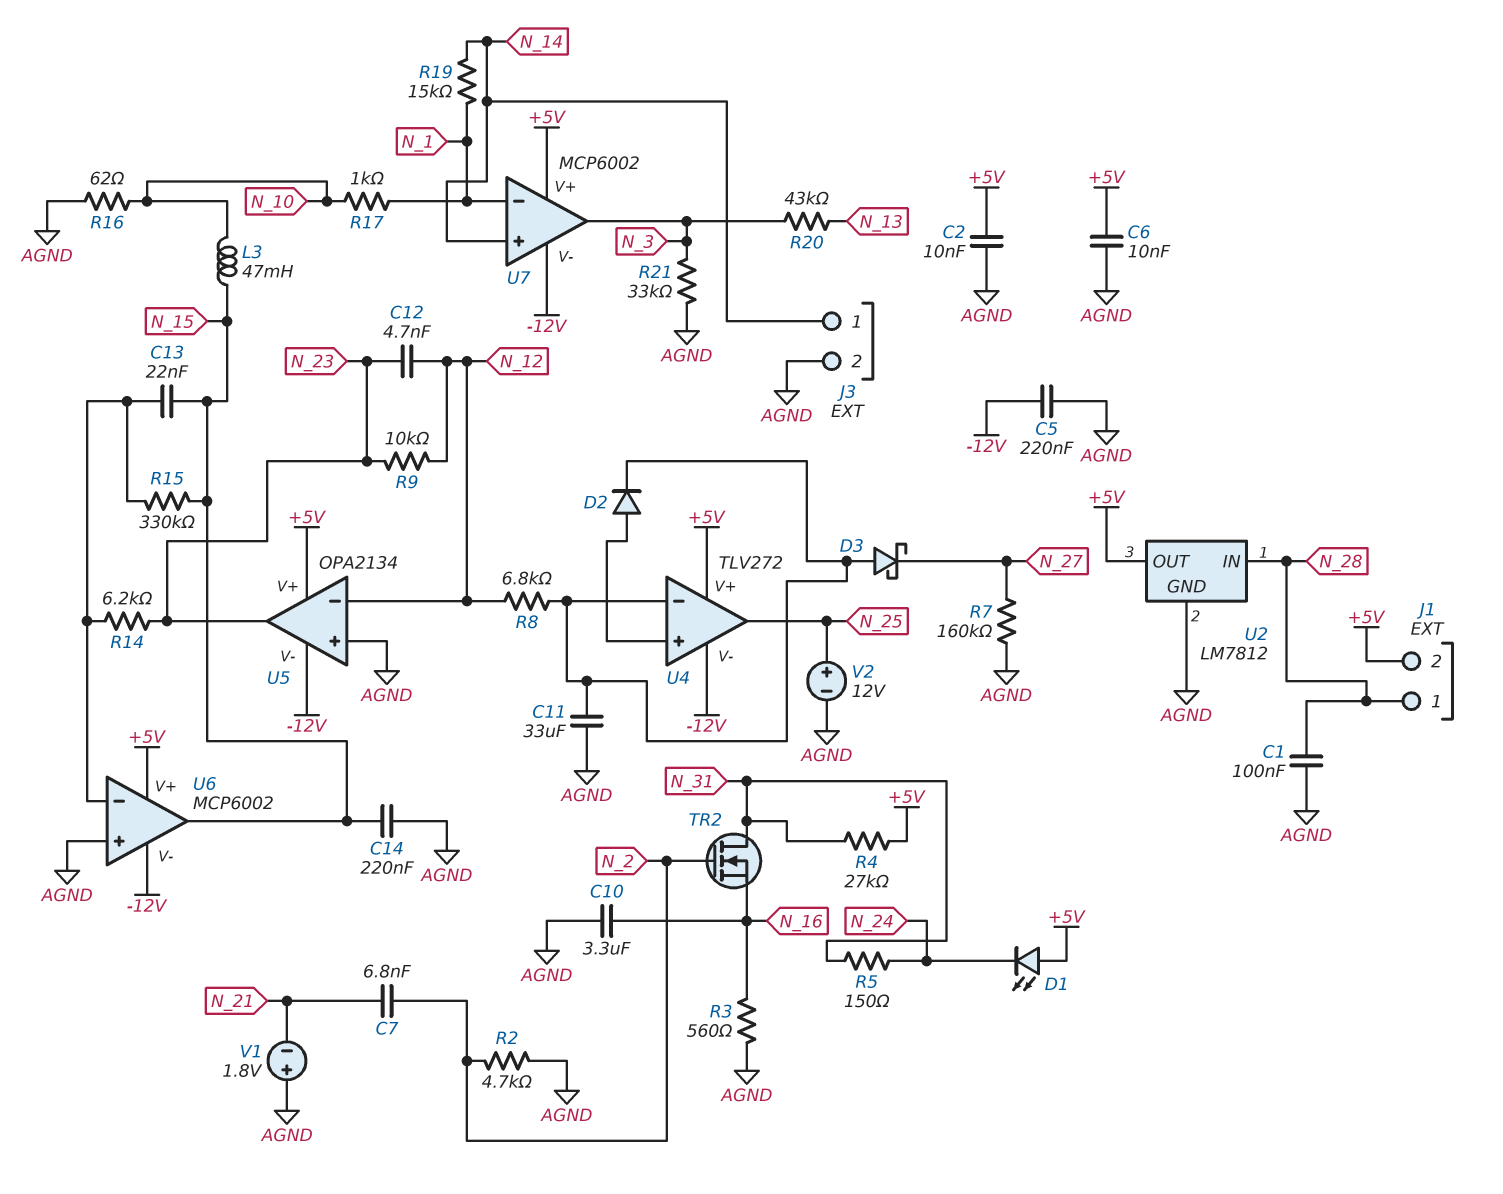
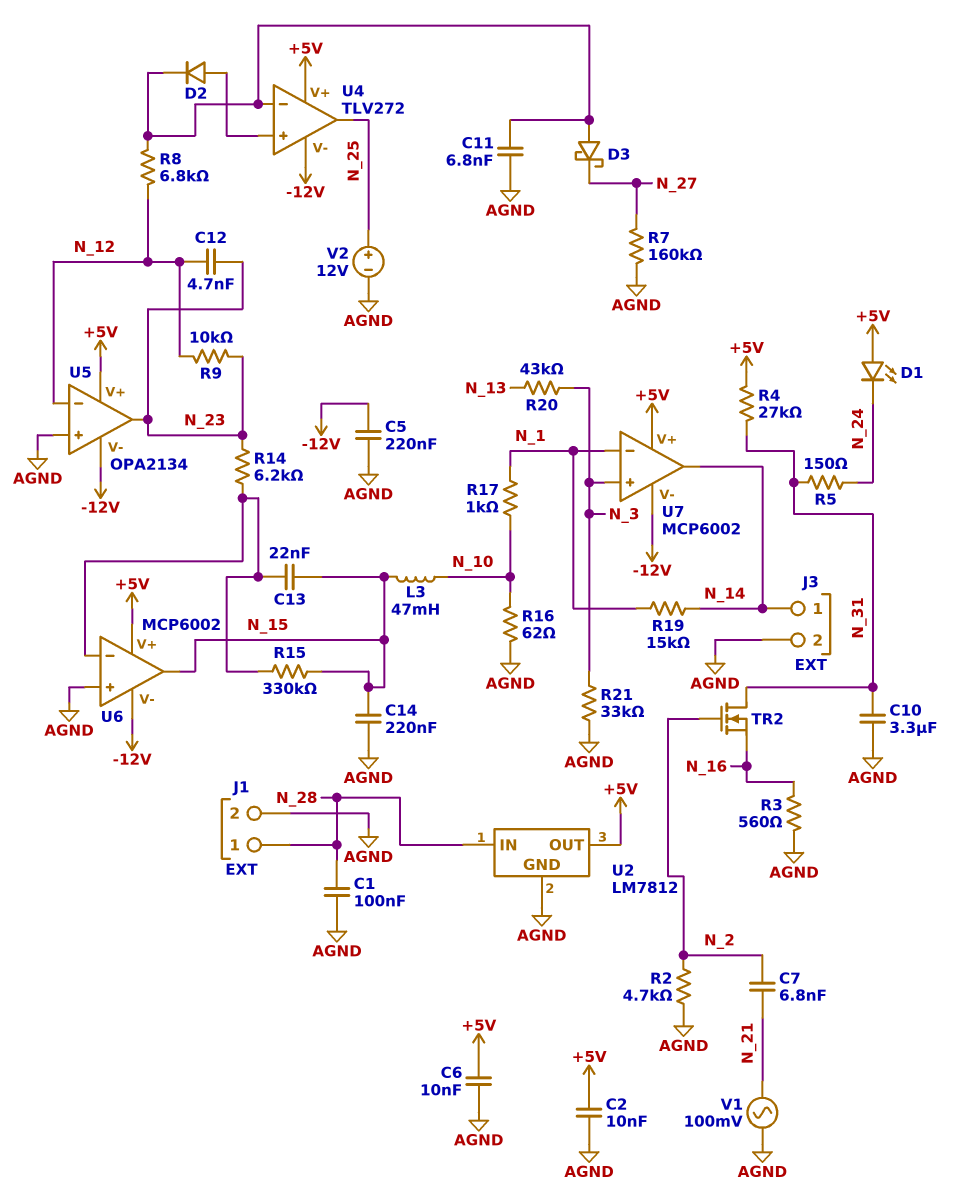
C10: 3.3uF (AGND, N_16) -> 3.3uF (AGND, N_31)
C11: 33uF (AGND, U4/in-) -> 6.8nF (AGND, U4/in-)
J1 pin 2: +5V -> AGND
U7 pin in+: N_14 -> N_3
U7 pin out: N_3 -> N_14
V1: 1.8V (plus AGND, minus N_21) -> AC 100mV (AGND, N_21)

